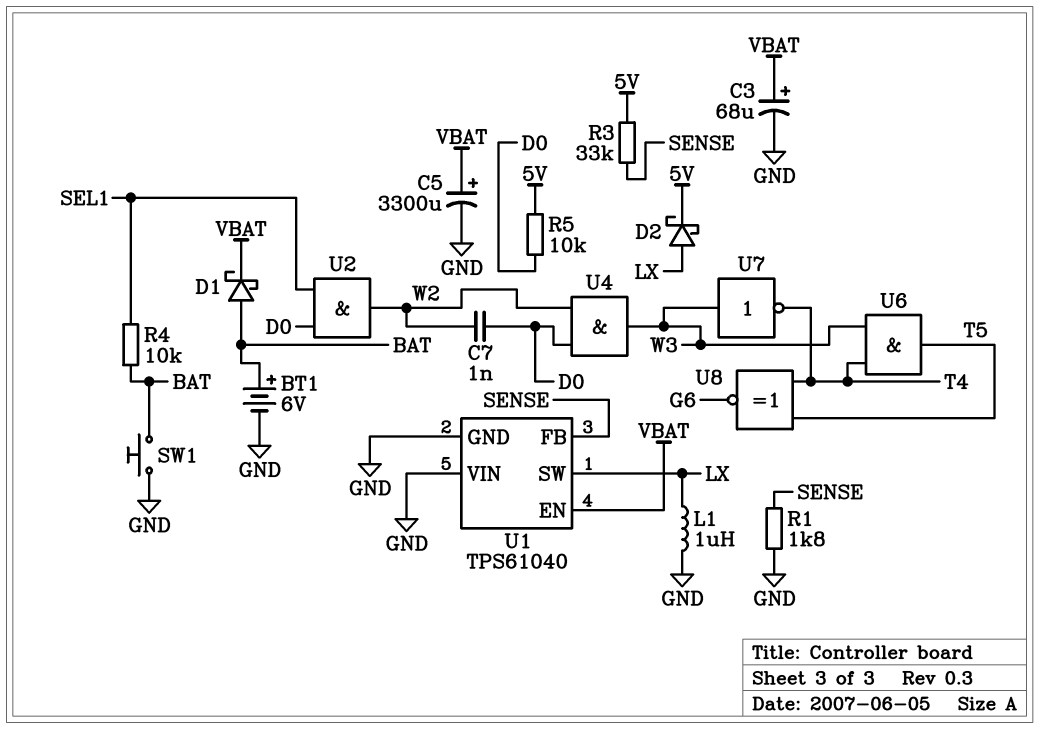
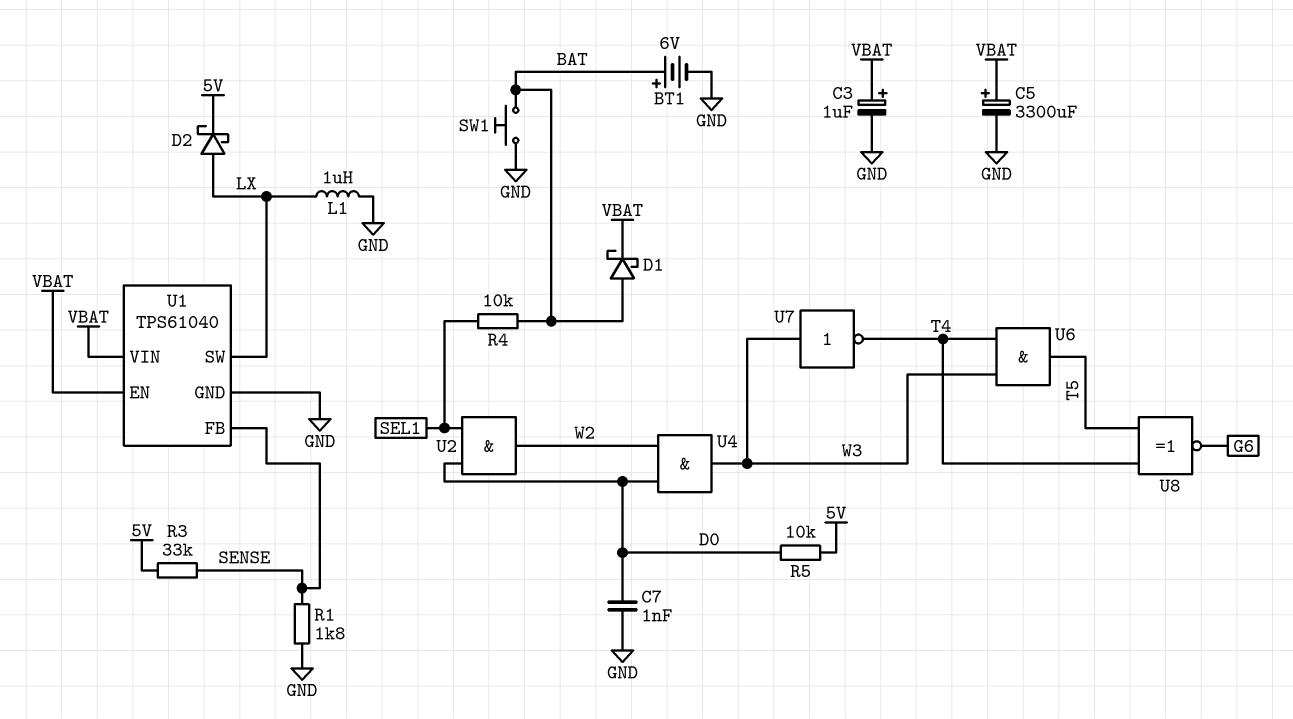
C3: 68uF (plus VBAT, minus GND) -> 1uF (plus VBAT, minus GND)
C7: 1nF (D0, W2) -> 1nF (D0, GND)
U1 pin VIN: GND -> VBAT

